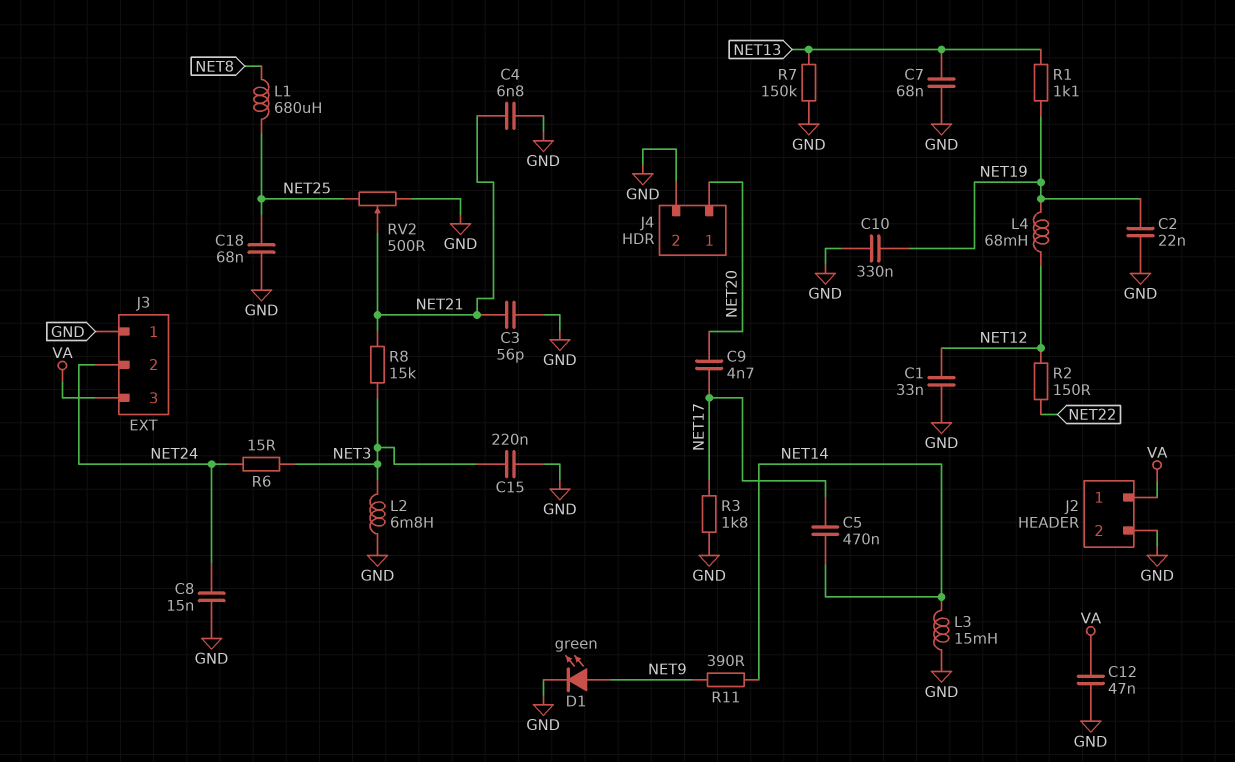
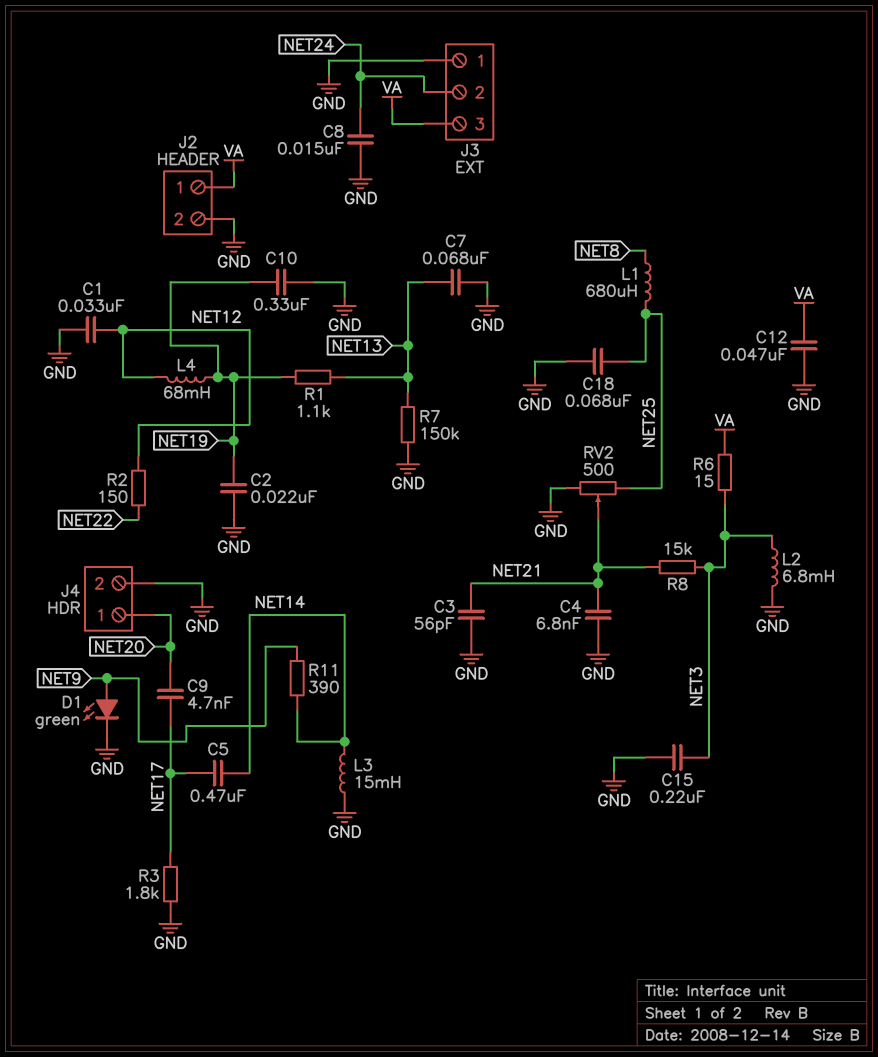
R6: 15 (NET3, NET24) -> 15 (NET3, VA)

